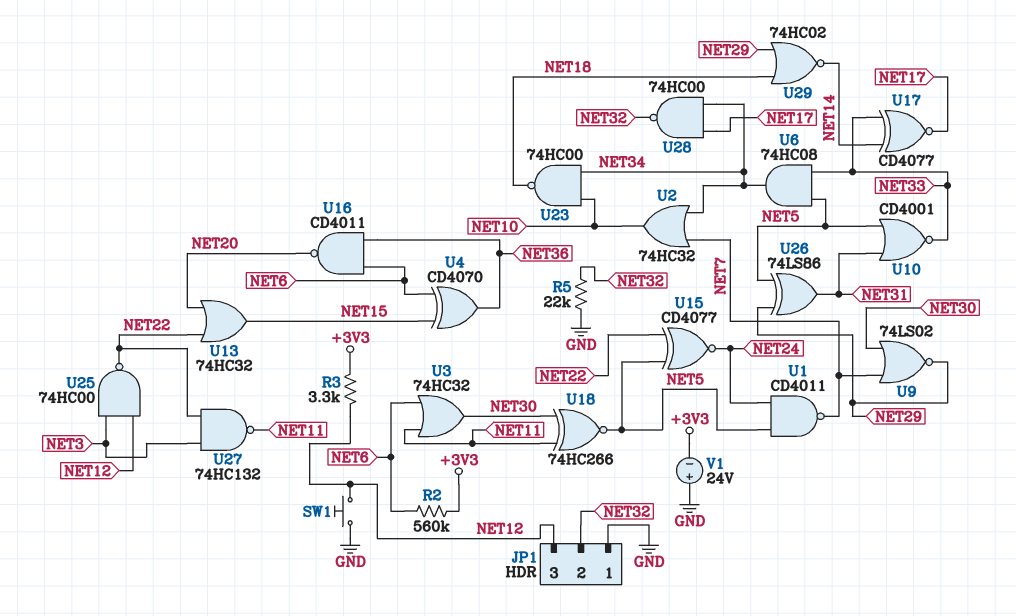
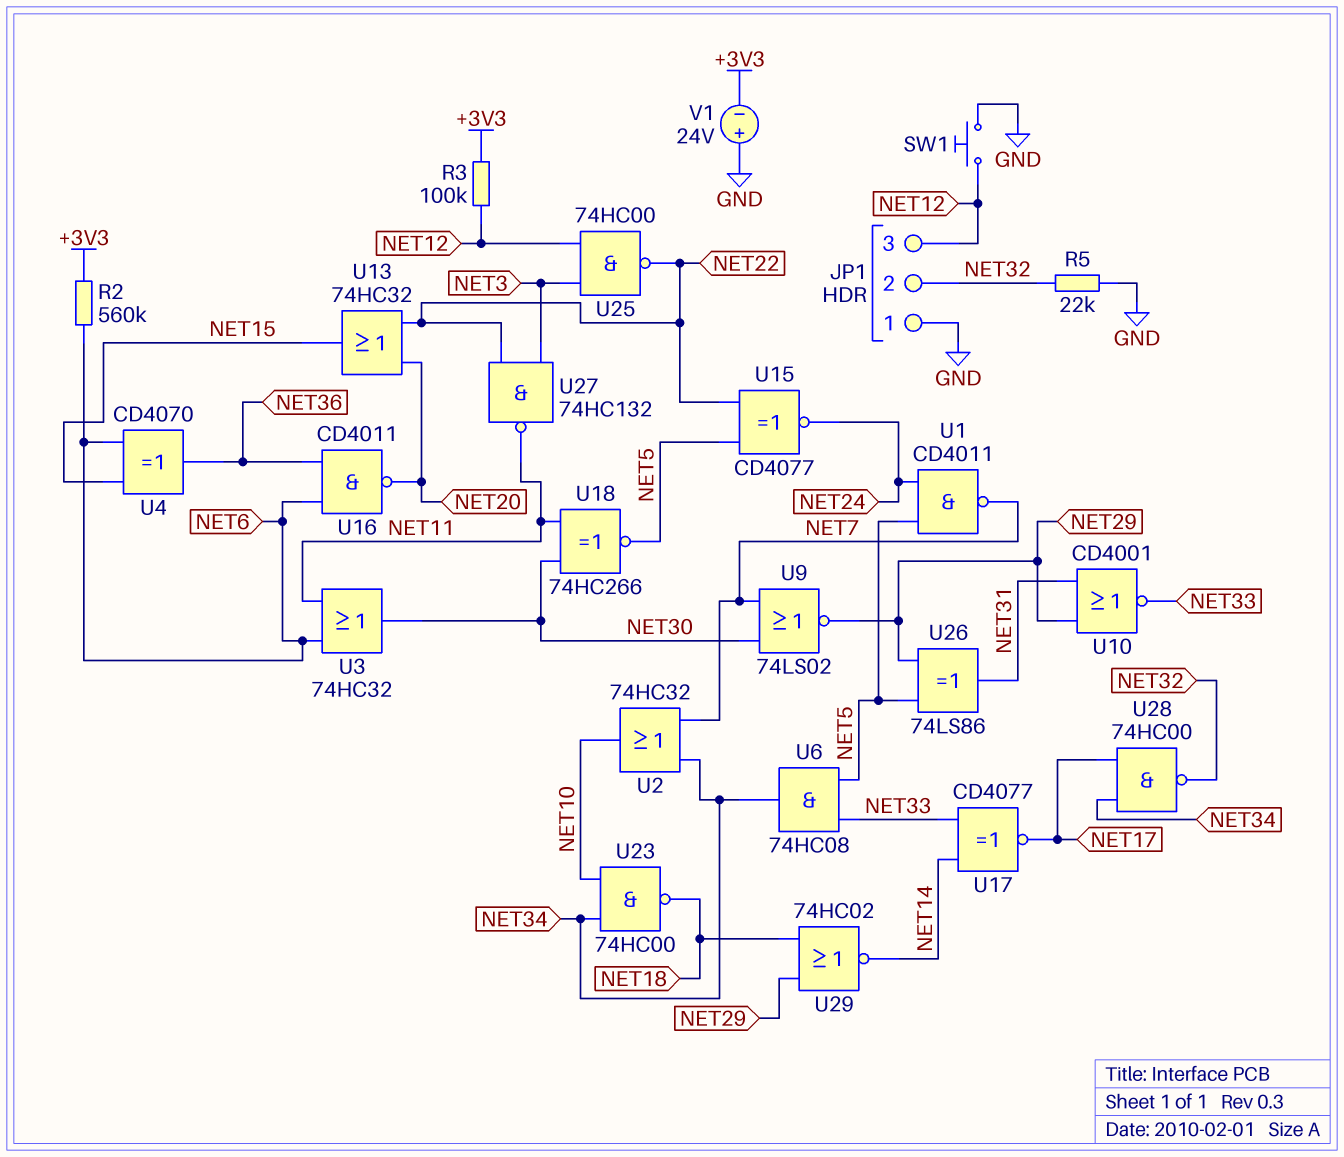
R3: 3.3k (+3V3, NET12) -> 100k (+3V3, NET12)
U10: NOR CD4001 (in NET5, in NET31, out NET33) -> NOR CD4001 (in NET29, in NET31, out NET33)

